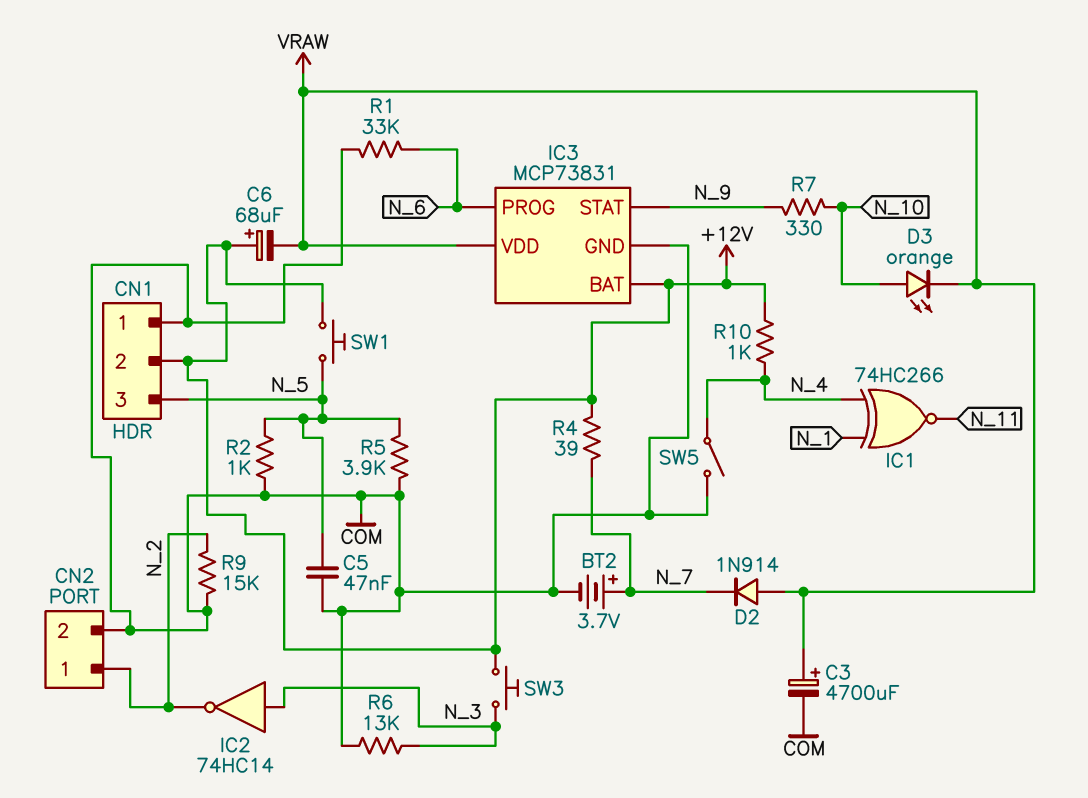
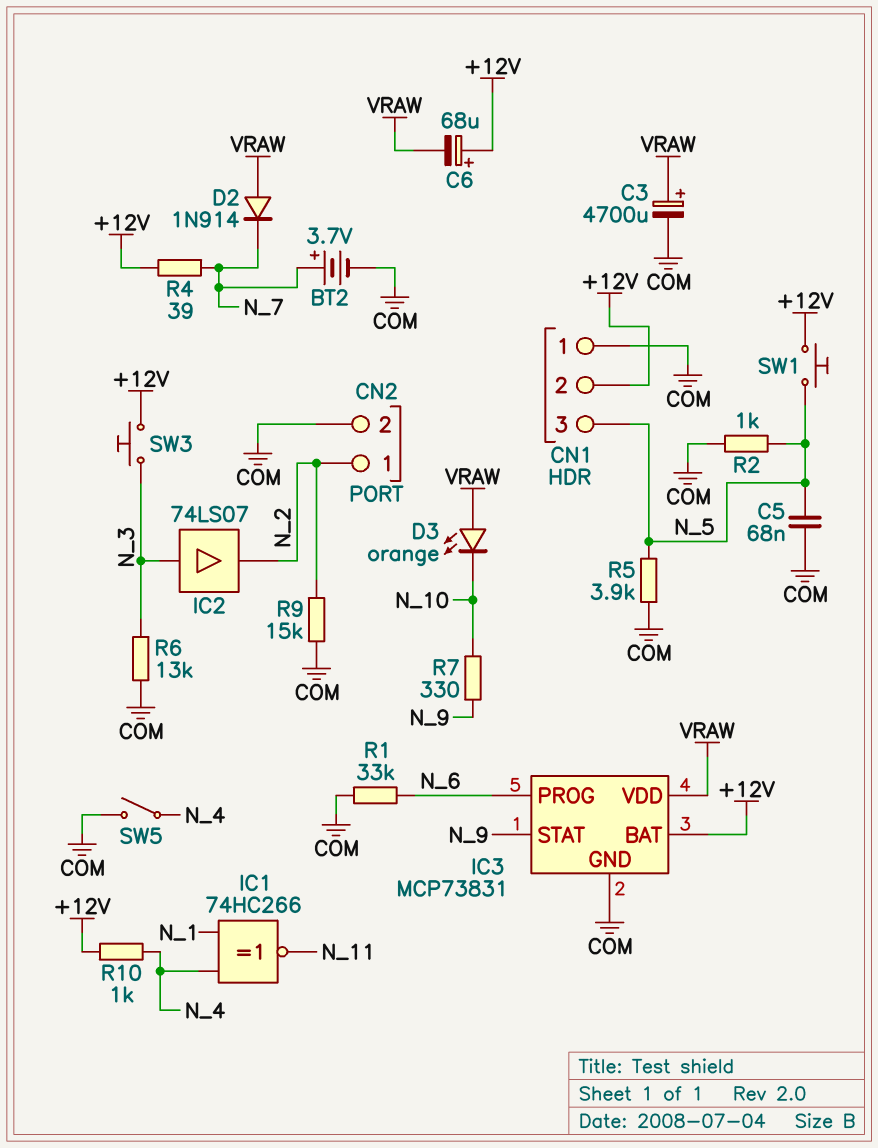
C5: 47nF (COM, N_5) -> 68nF (COM, N_5)
D3: LED orange (A N_10, K VRAW) -> LED orange (A VRAW, K N_10)
IC2: NOT 74HC14 (in N_3, out N_2) -> buffer 74LS07 (in N_3, out N_2)

